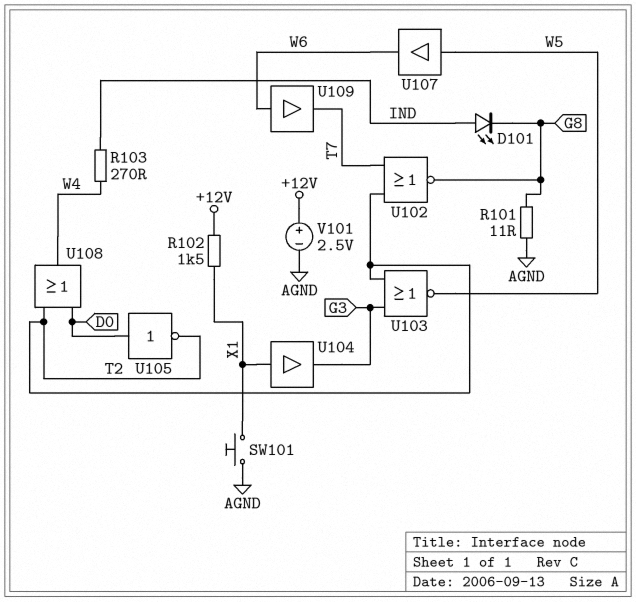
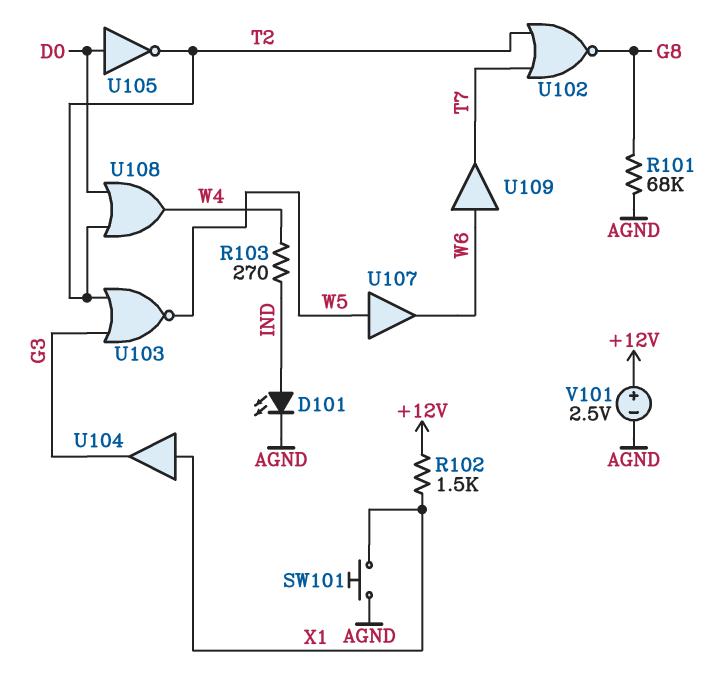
D101: LED (A IND, K G8) -> LED (A IND, K AGND)
R101: 11 (AGND, G8) -> 68k (AGND, G8)

